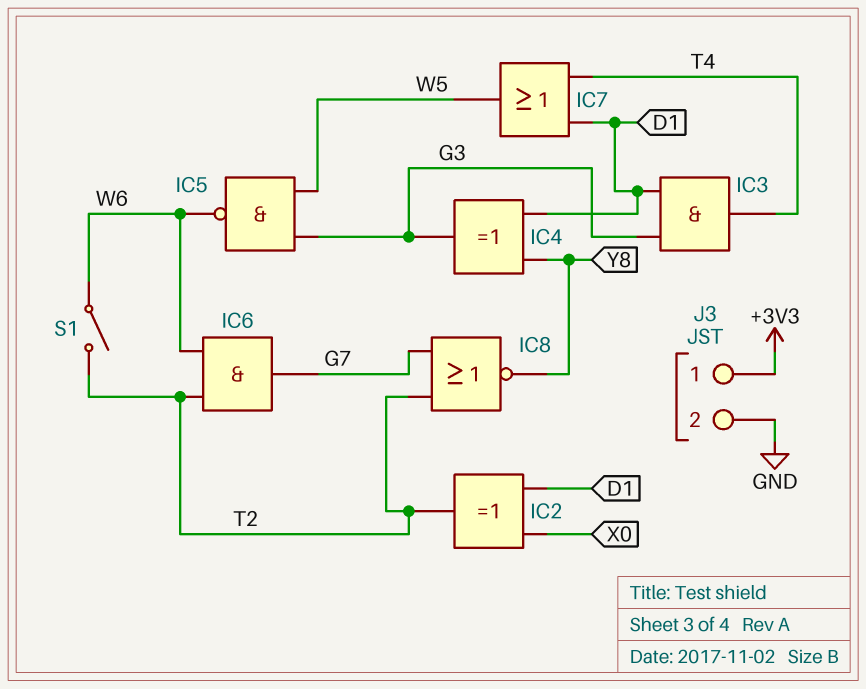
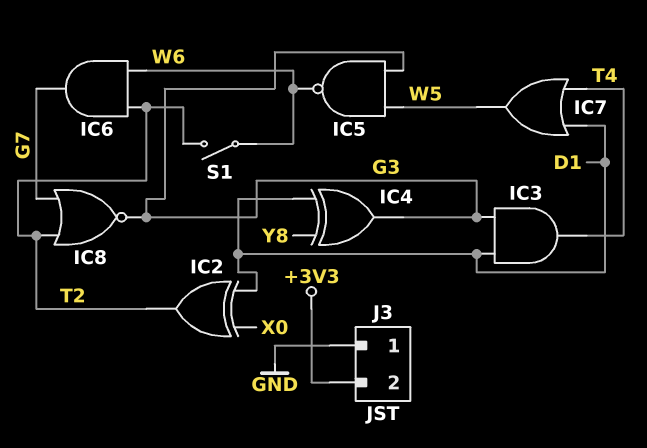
IC8: NOR (in G7, in T2, out Y8) -> NOR (in G7, in T2, out G3)
J3 pin 1: +3V3 -> GND
J3 pin 2: GND -> +3V3

